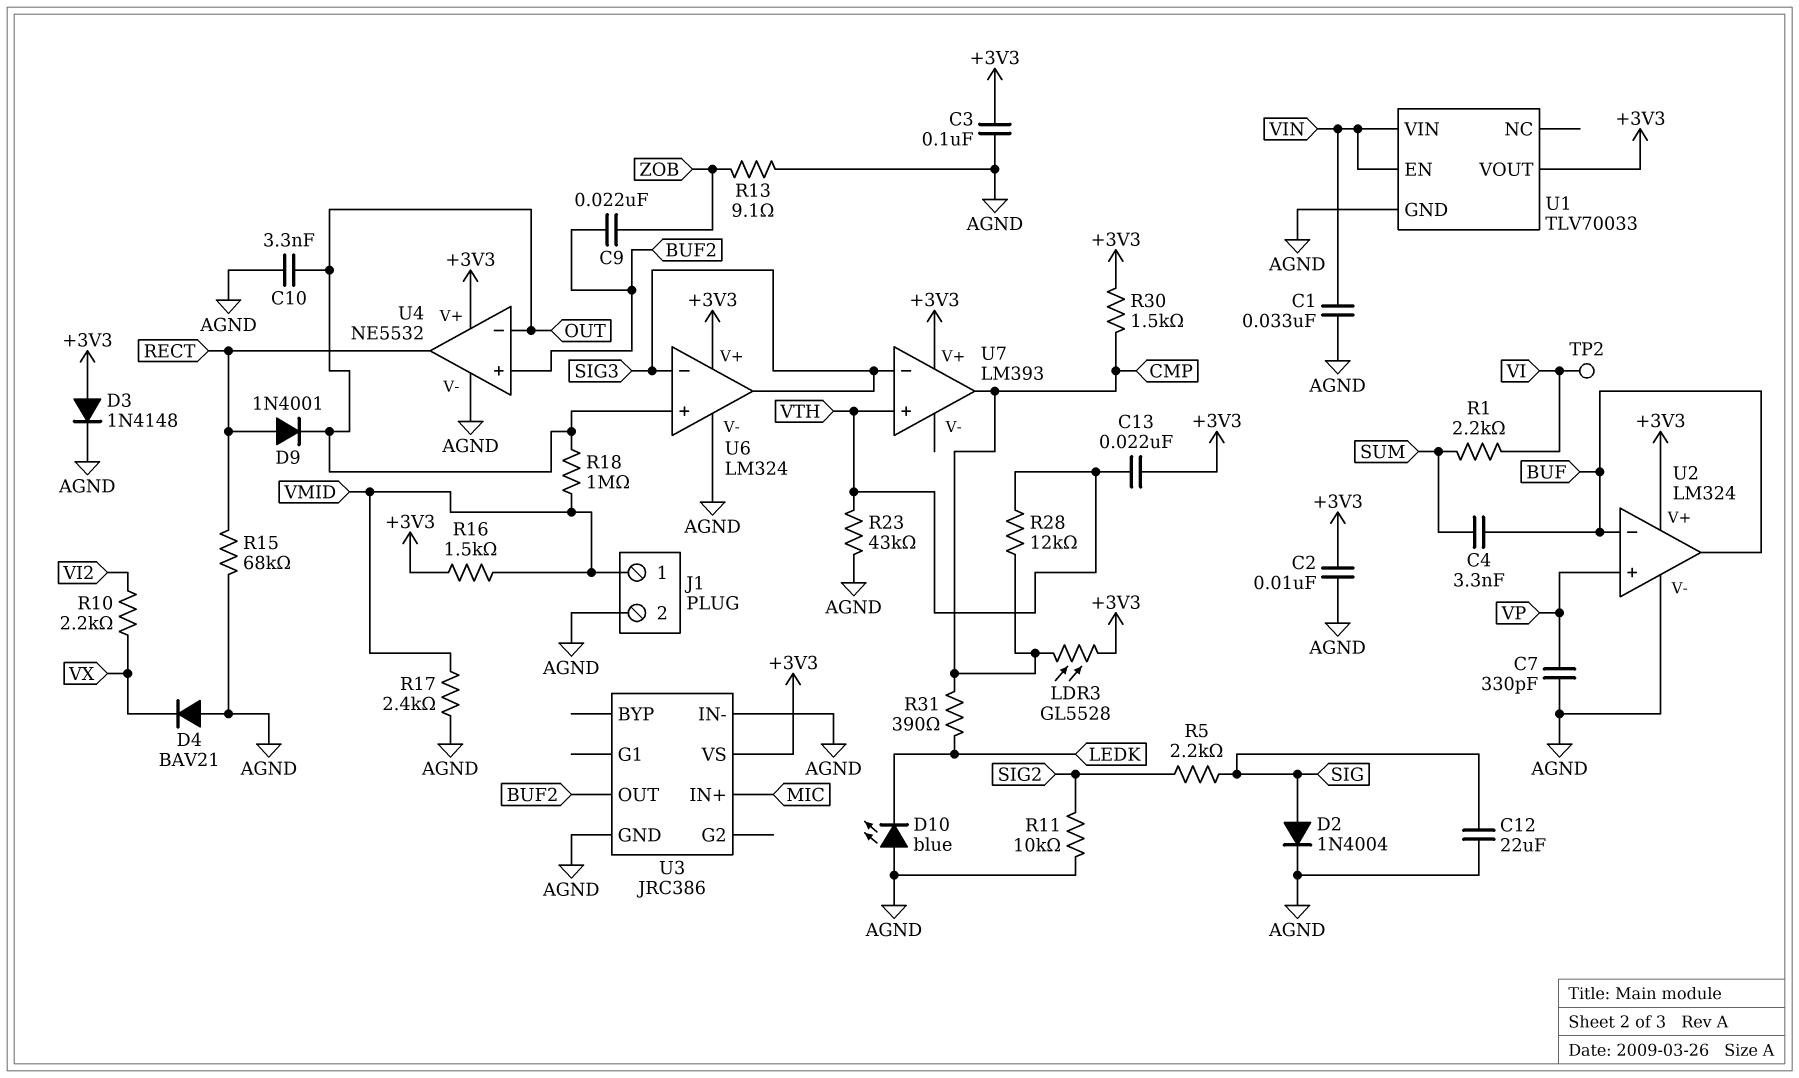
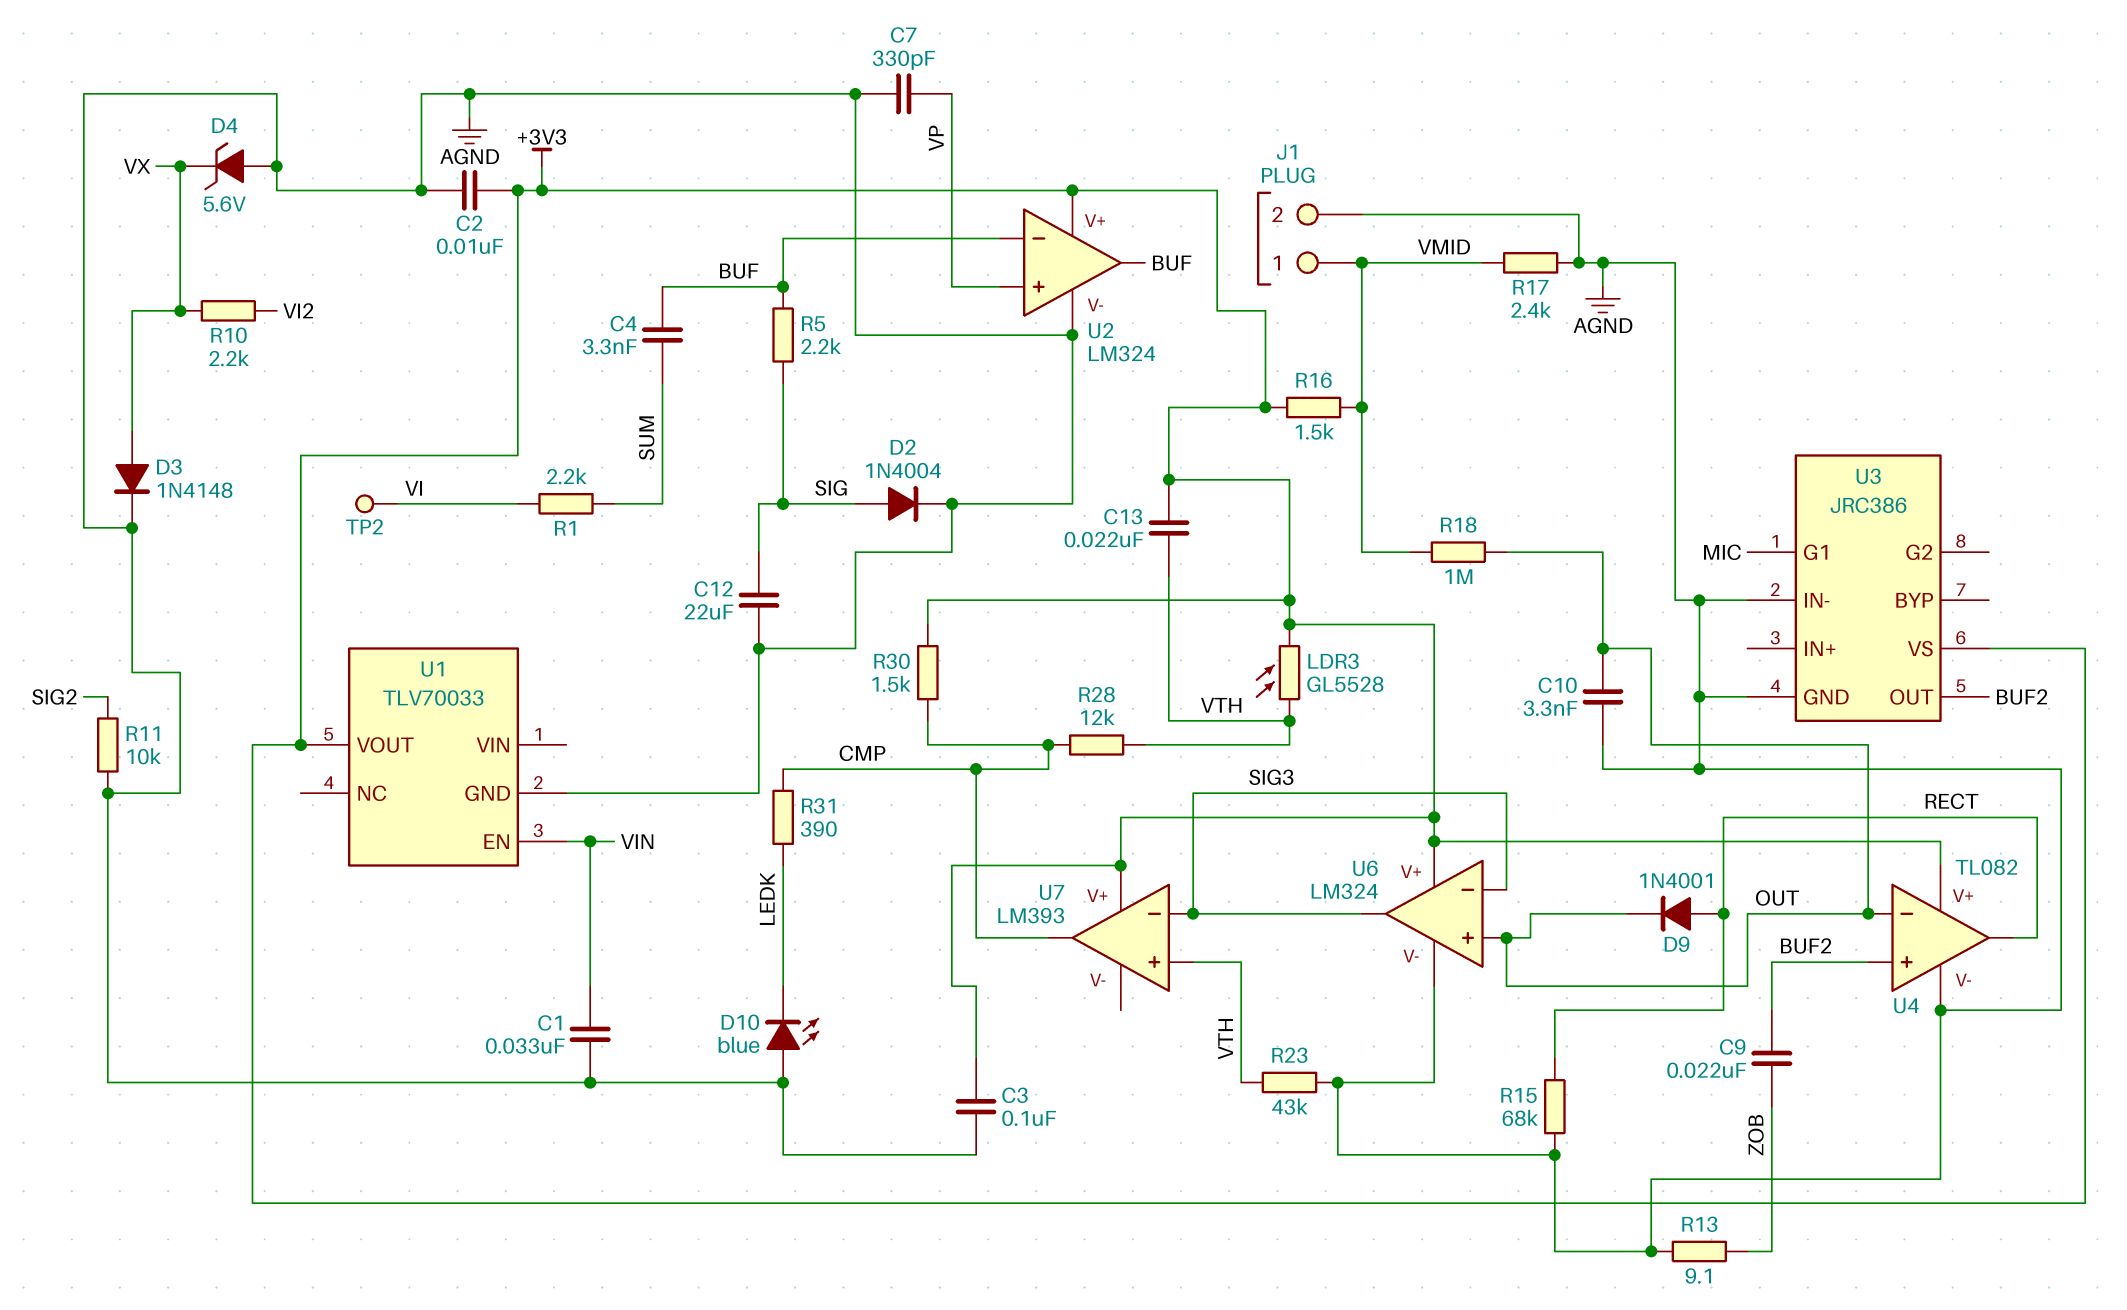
D3: diode 1N4148 (A +3V3, K AGND) -> diode 1N4148 (A VX, K AGND)
D4: diode BAV21 (A AGND, K VX) -> zener 5.6V (A AGND, K VX)
LDR3: GL5528 (+3V3, CMP) -> GL5528 (+3V3, VTH)
R5: 2.2k (SIG, SIG2) -> 2.2k (BUF, SIG)
U1 pin VIN: VIN -> none
U3 pin G1: none -> MIC
U3 pin IN+: MIC -> none
U4: NE5532 -> TL082

